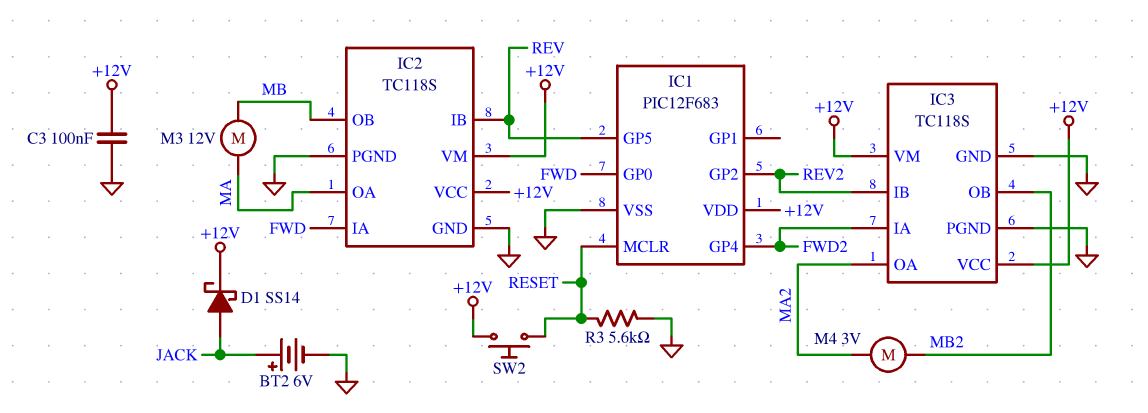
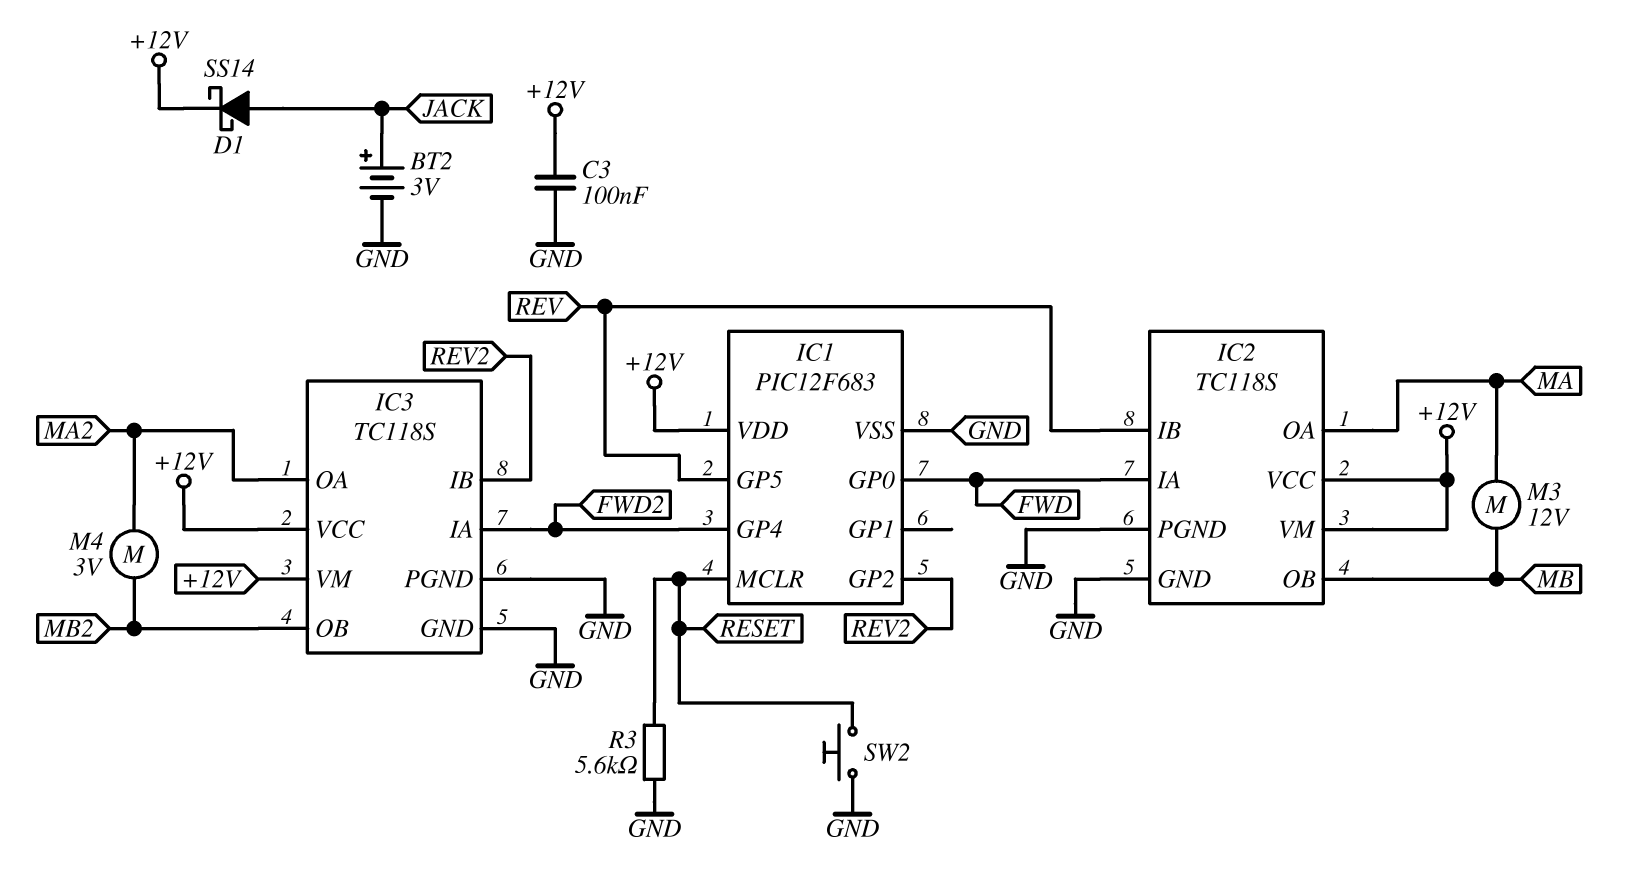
BT2: 6V (plus JACK, minus GND) -> 3V (plus JACK, minus GND)
SW2: button (+12V, RESET) -> button (GND, RESET)

